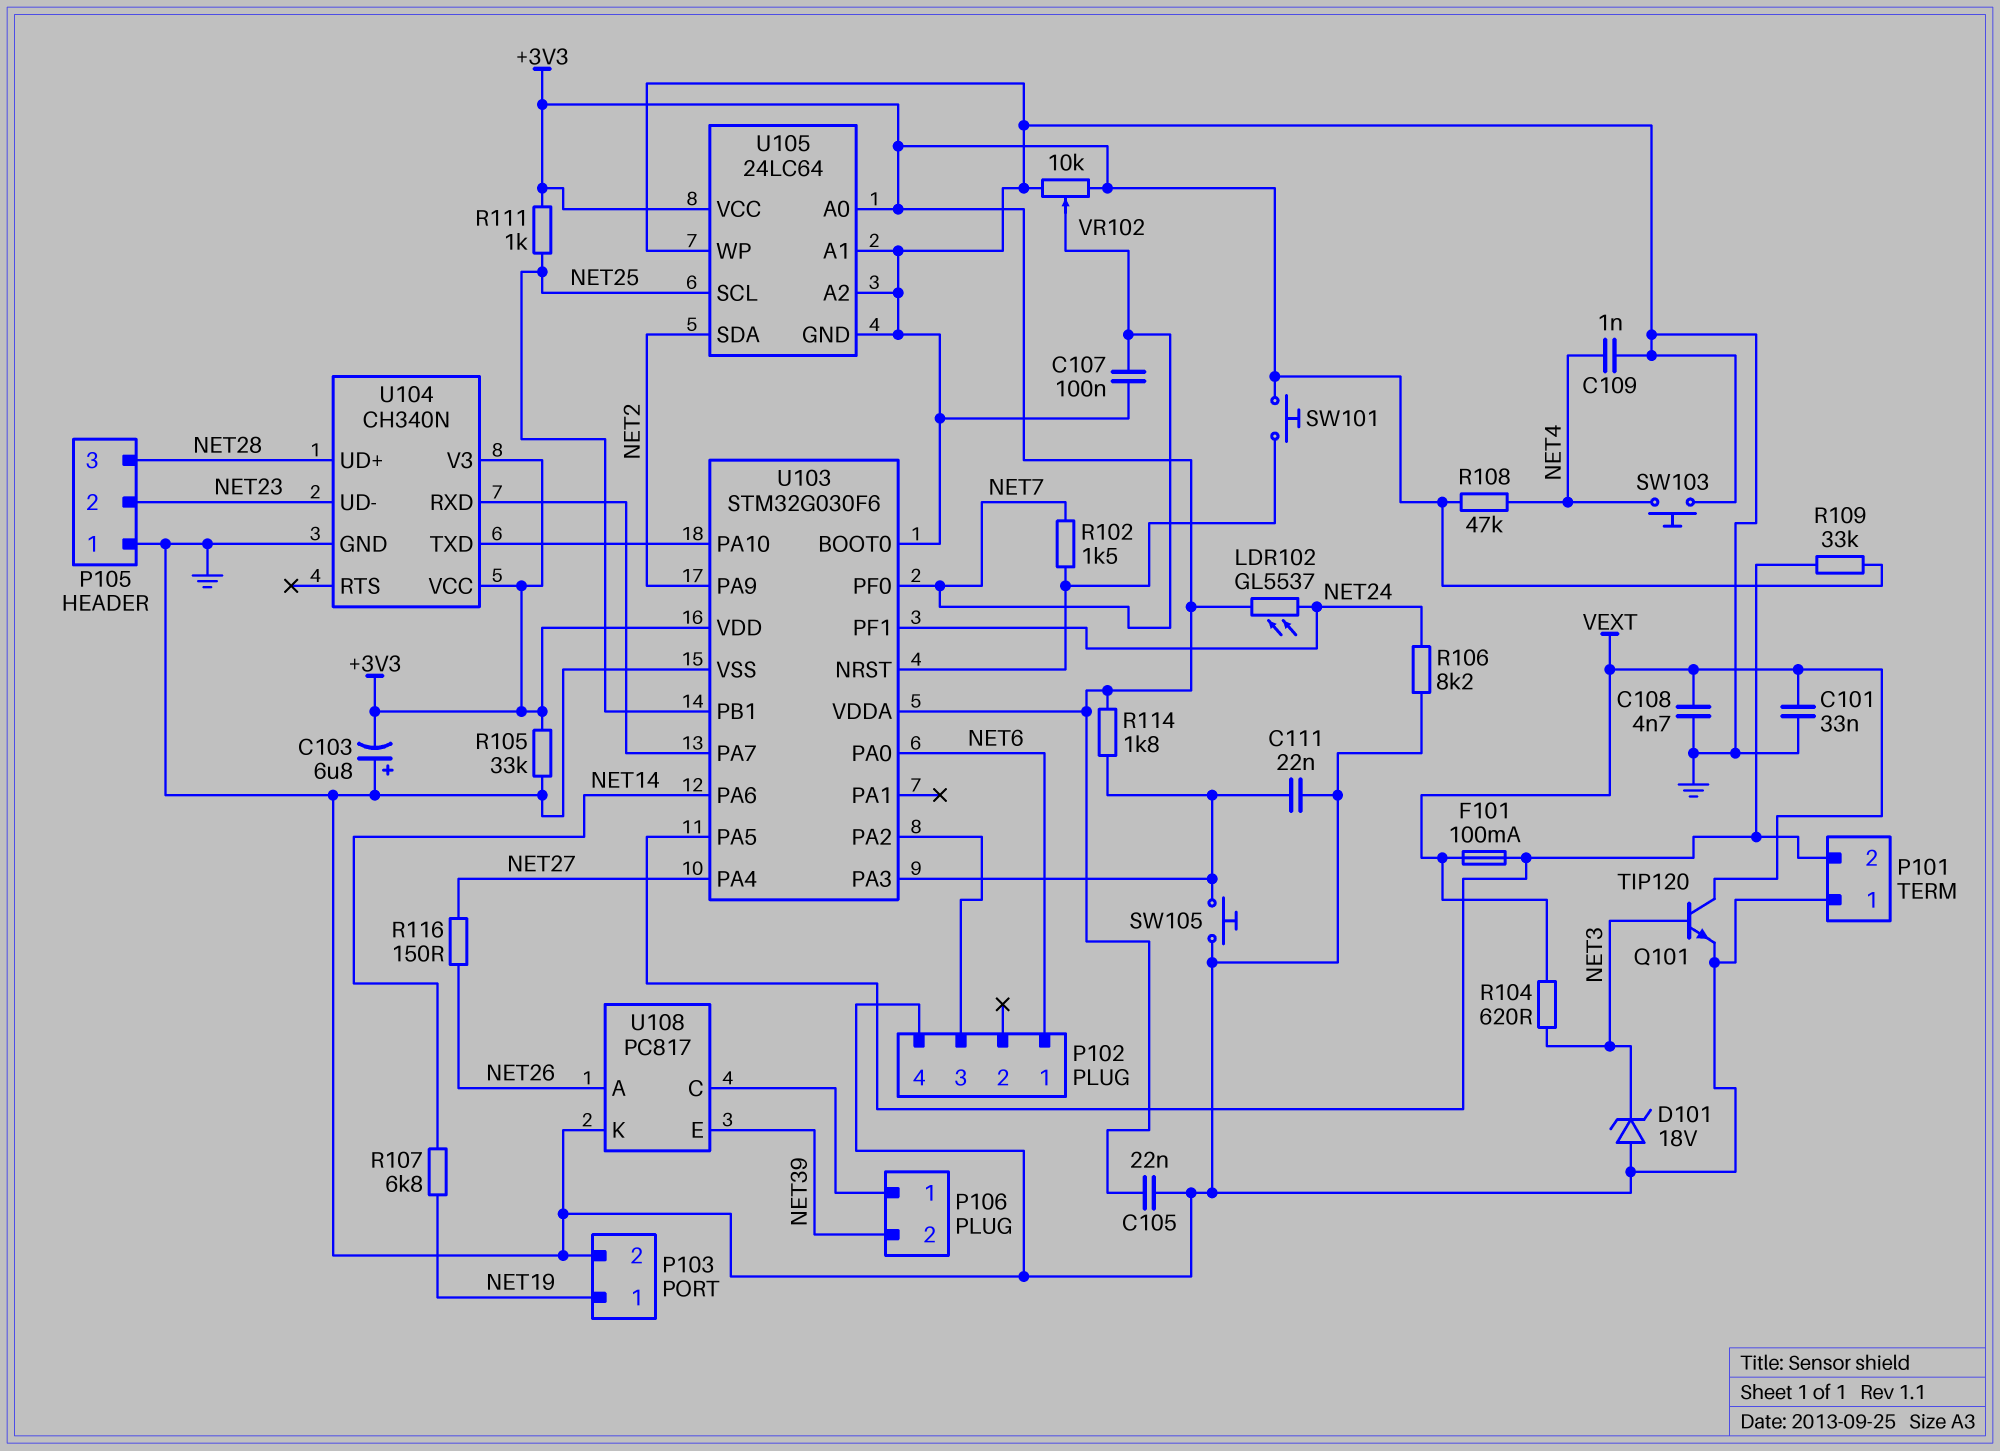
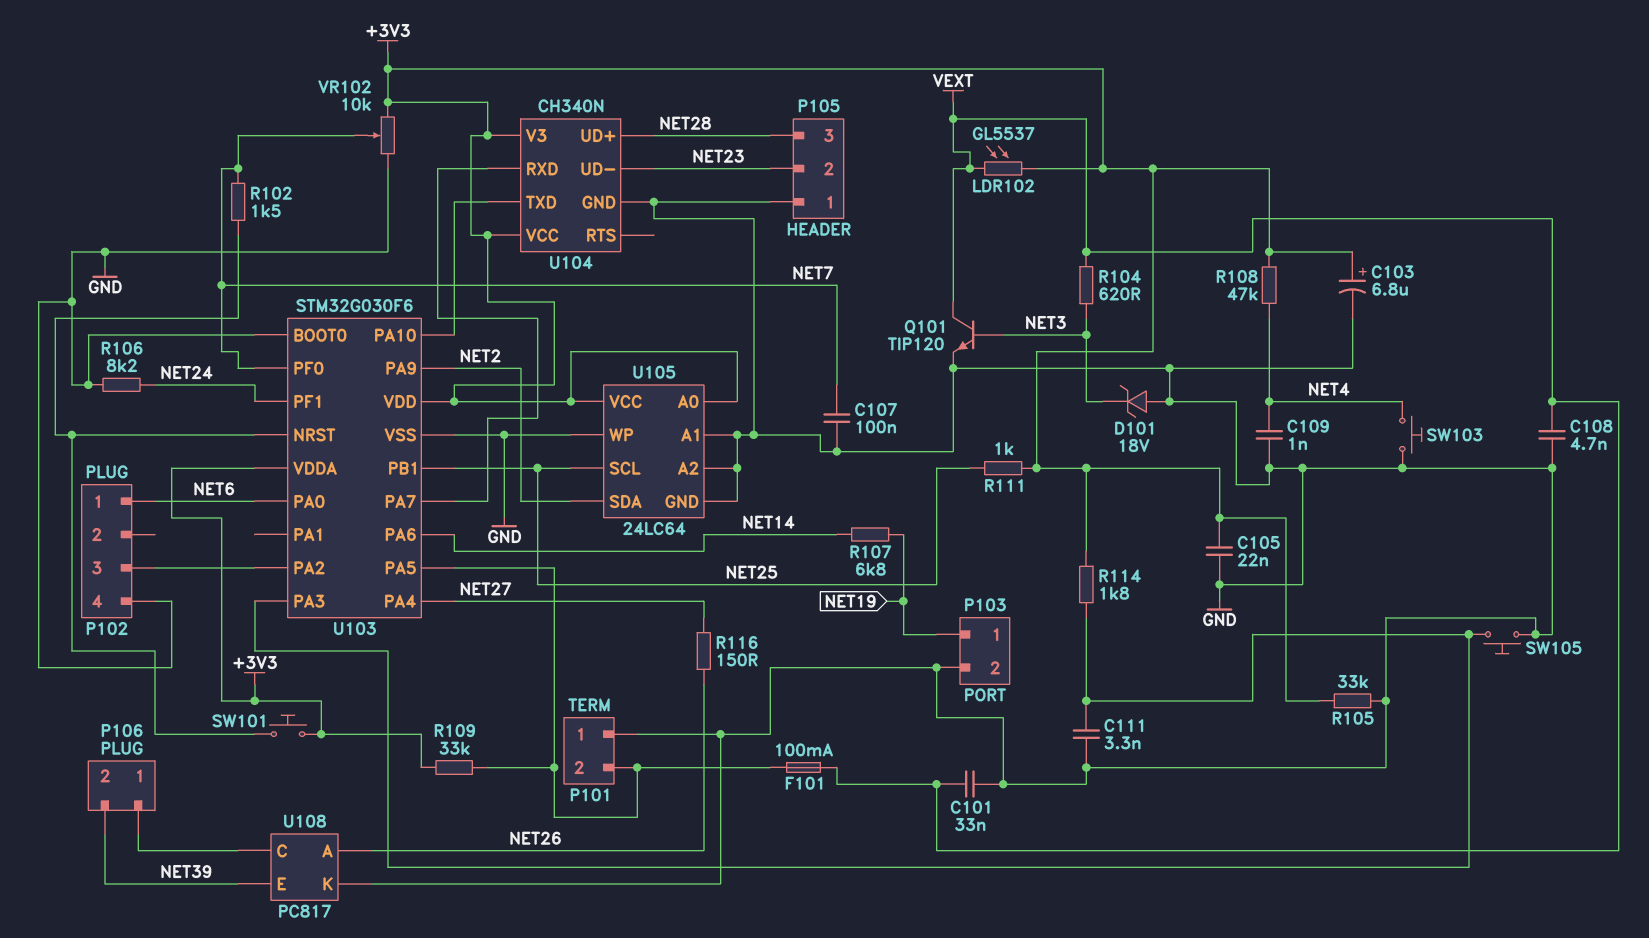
C103: 6.8uF (plus GND, minus +3V3) -> 6.8uF (plus +3V3, minus GND)
C111: 22nF (GND, U103/PA3) -> 3.3nF (GND, U103/PA3)
LDR102: GL5537 (+3V3, NET24) -> GL5537 (+3V3, VEXT)

